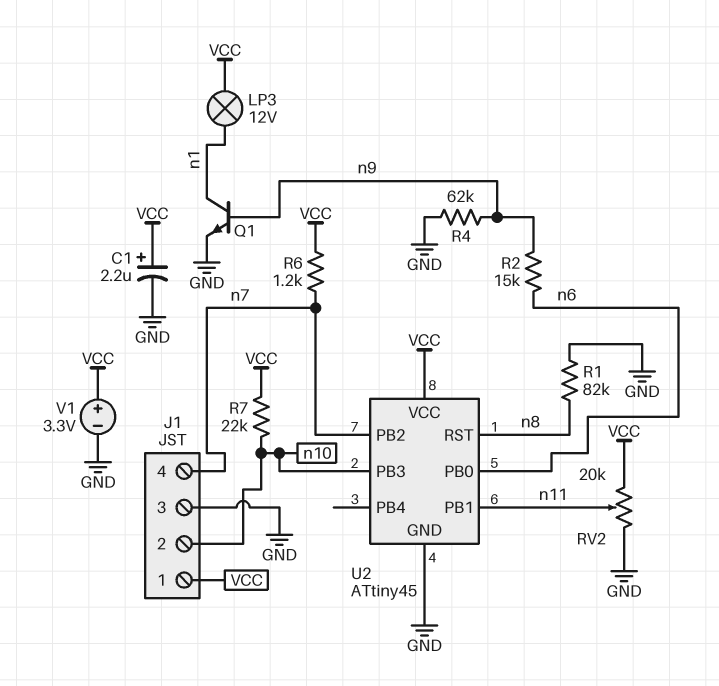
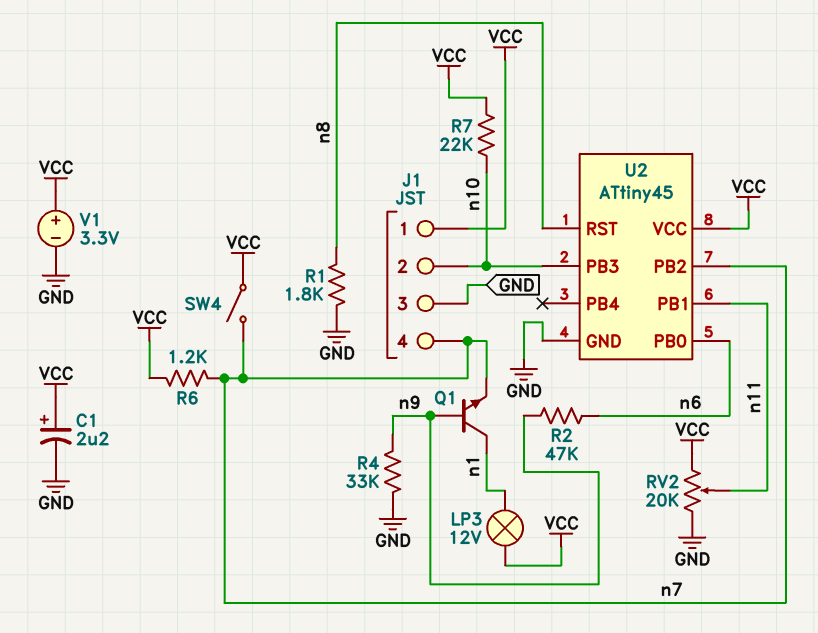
Q1: NPN (B n9, C n1, E GND) -> NPN (B n9, C n1, E n7)
R1: 82k (GND, n8) -> 1.8k (GND, n8)
R2: 15k (n6, n9) -> 47k (n6, n9)
R4: 62k (GND, n9) -> 33k (GND, n9)
SW4: none -> switch (VCC, n7)

